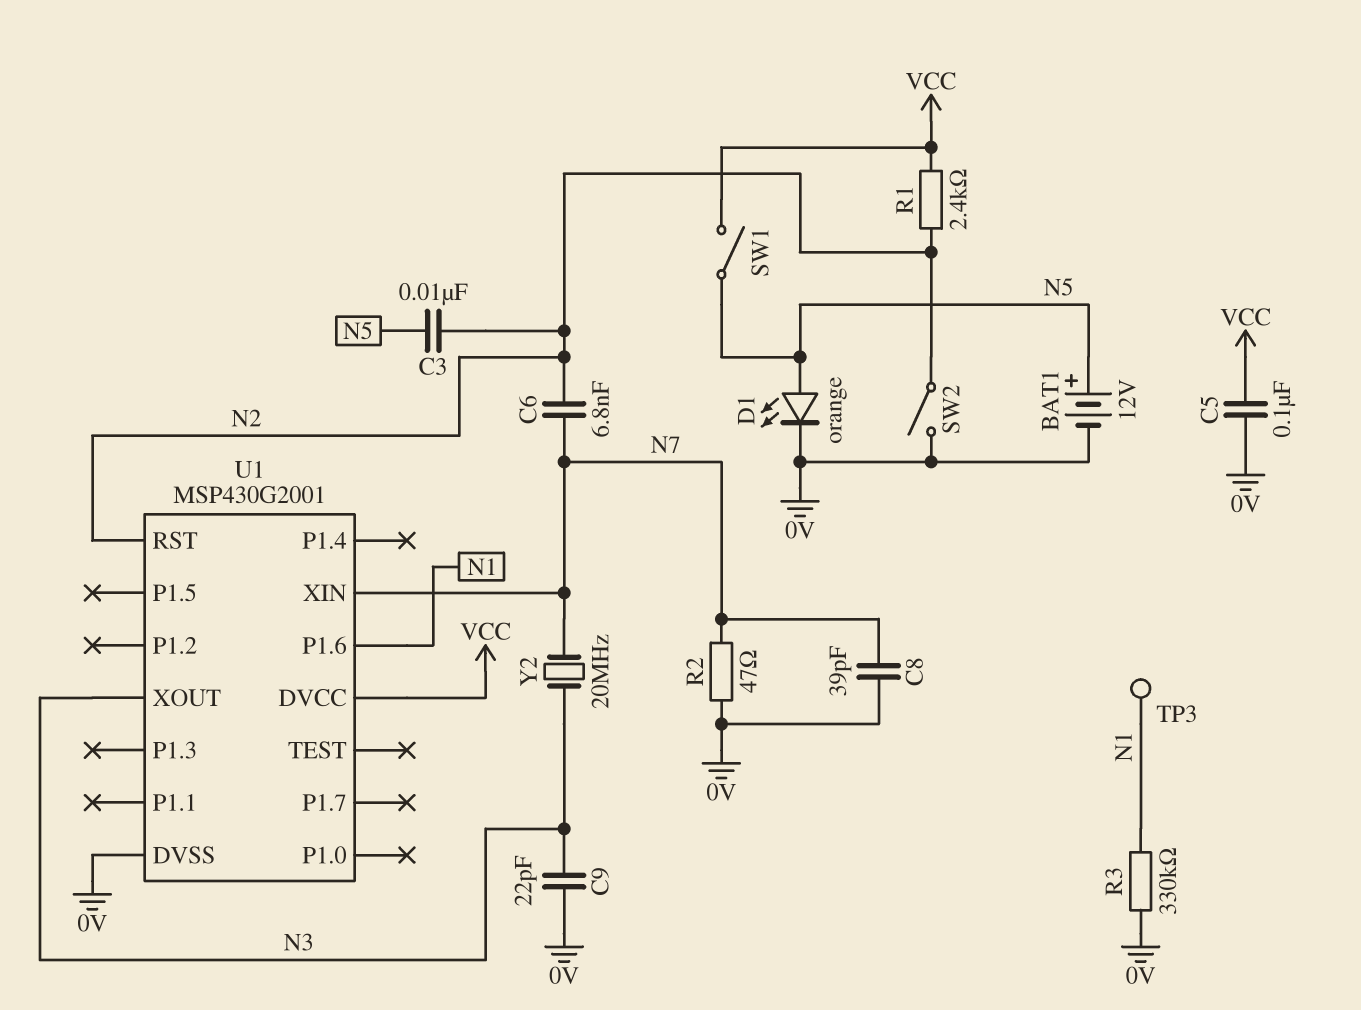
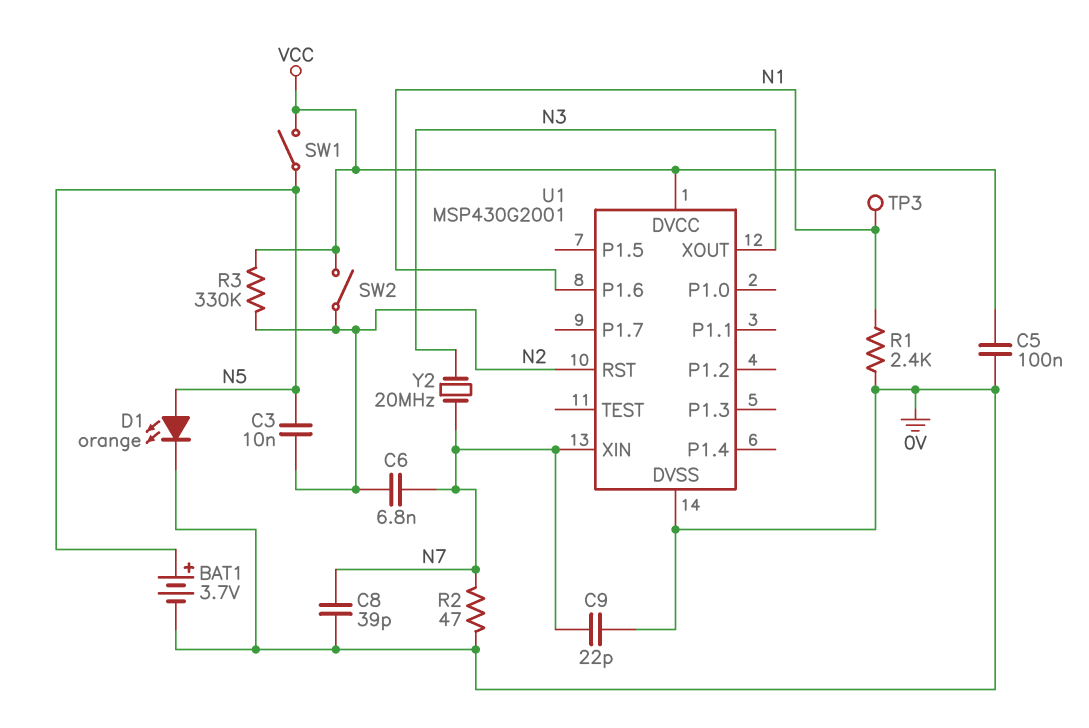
BAT1: 12V (plus N5, minus 0V) -> 3.7V (plus N5, minus 0V)
C9: 22pF (0V, N3) -> 22pF (0V, N7)
R1: 2.4k (N2, VCC) -> 2.4k (0V, N1)
R3: 330k (0V, N1) -> 330k (N2, VCC)
SW2: switch (0V, N2) -> switch (N2, VCC)

